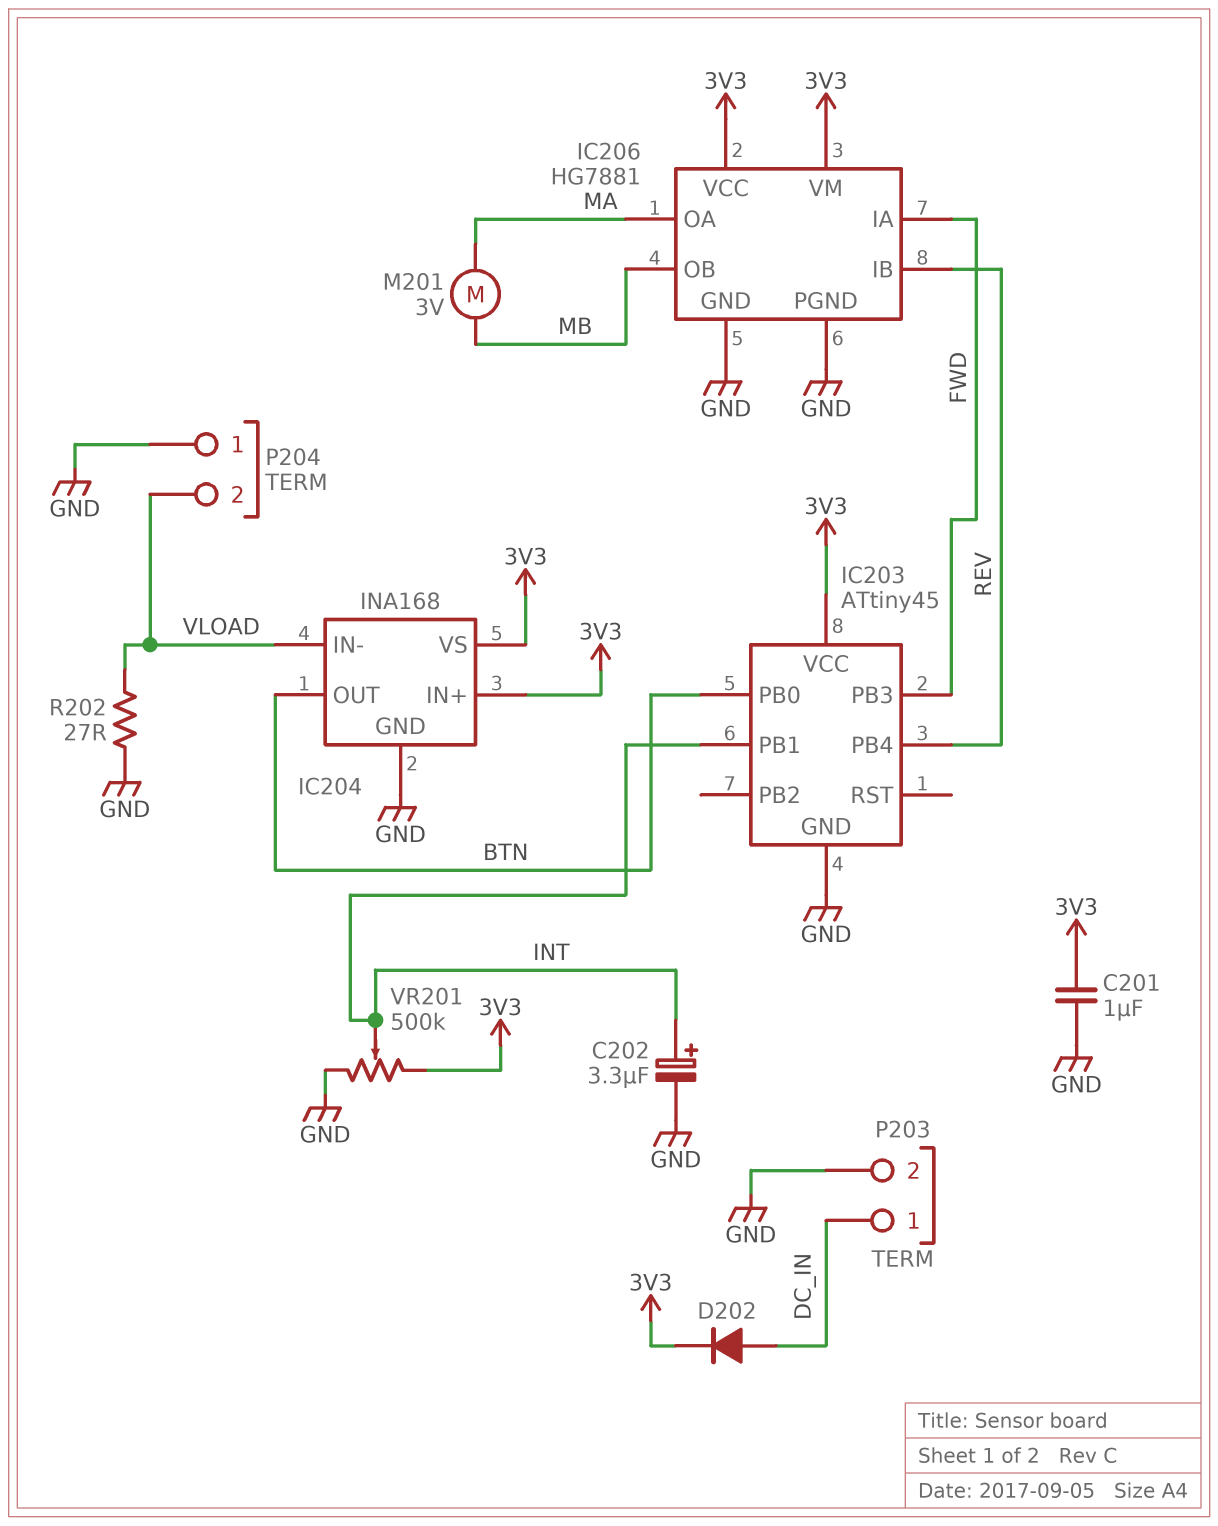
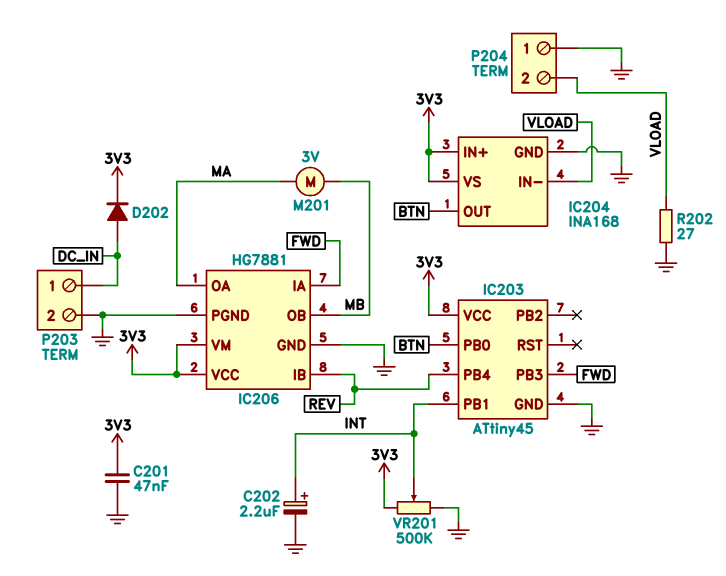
C201: 1uF (3V3, GND) -> 47nF (3V3, GND)
C202: 3.3uF (plus INT, minus GND) -> 2.2uF (plus INT, minus GND)

